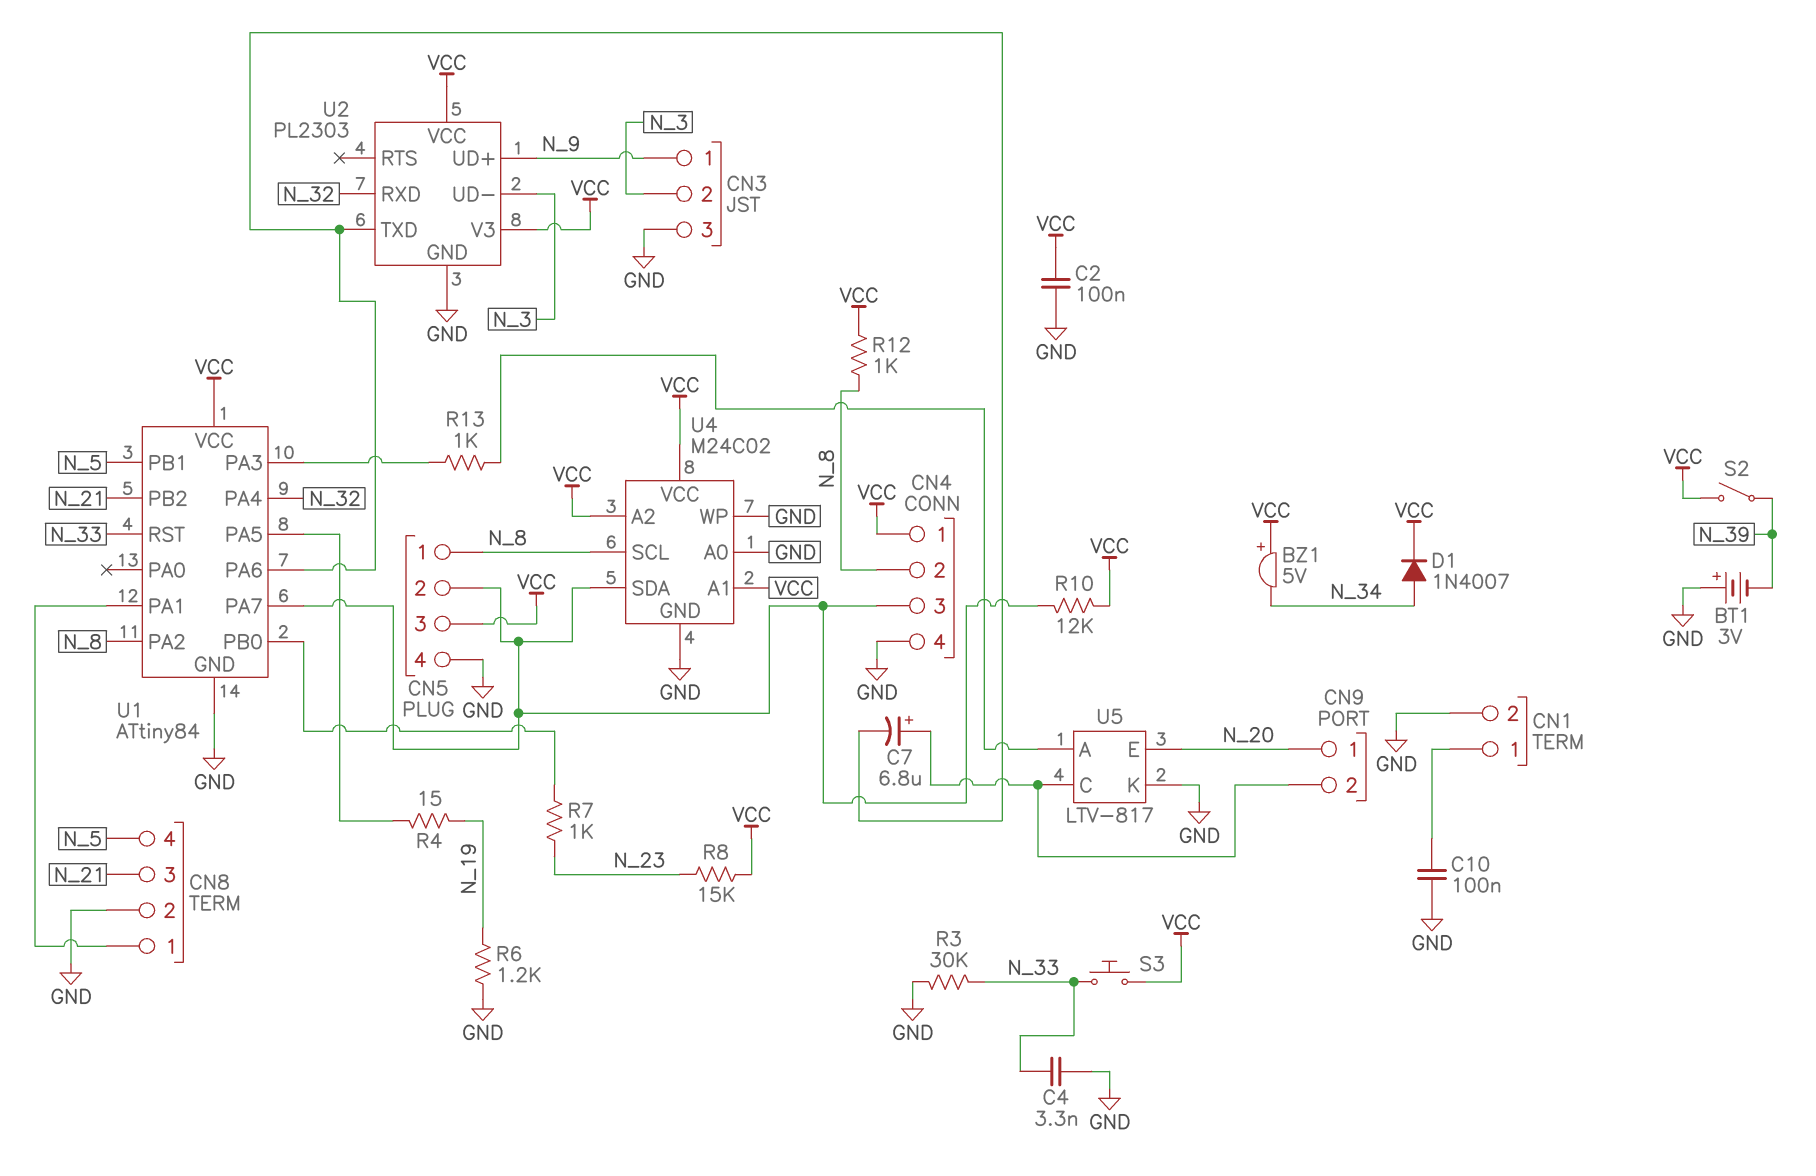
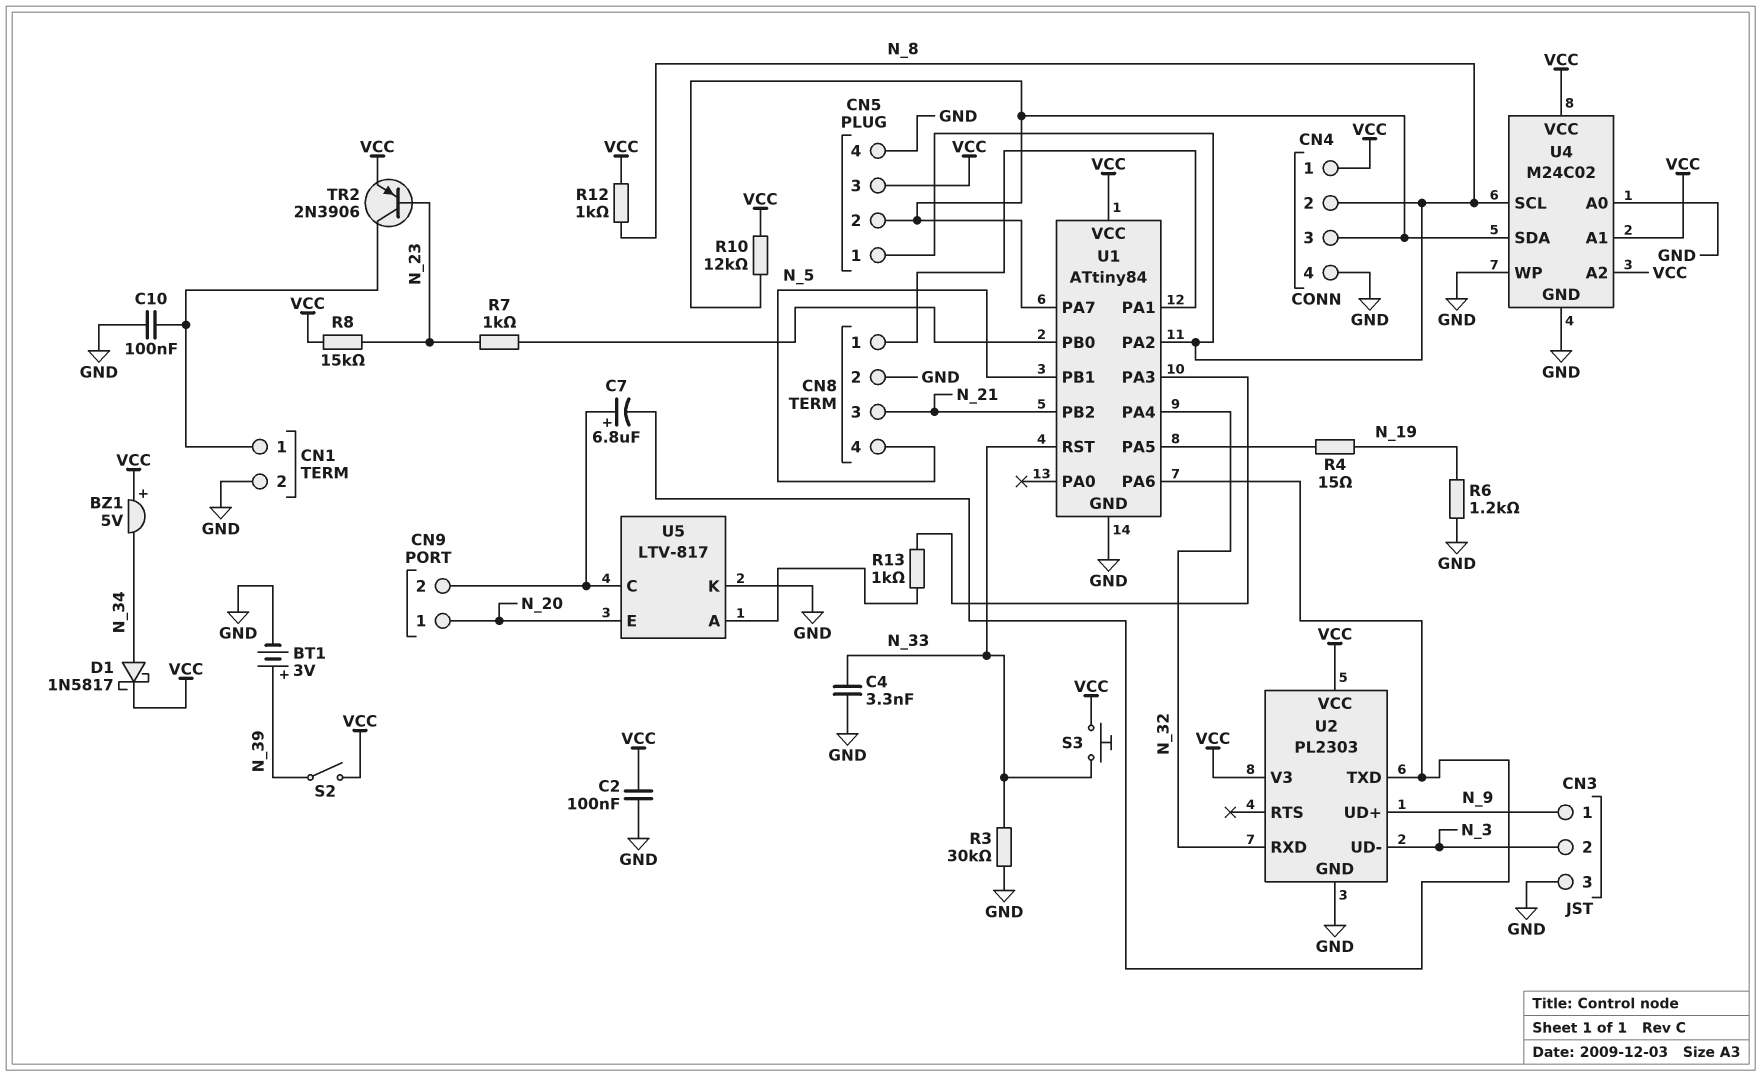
BT1: 3V (plus GND, minus N_39) -> 3V (plus N_39, minus GND)
D1: diode 1N4007 (A N_34, K VCC) -> schottky 1N5817 (A N_34, K VCC)
TR2: none -> PNP 2N3906 (B N_23, C CN1/1, E VCC)

